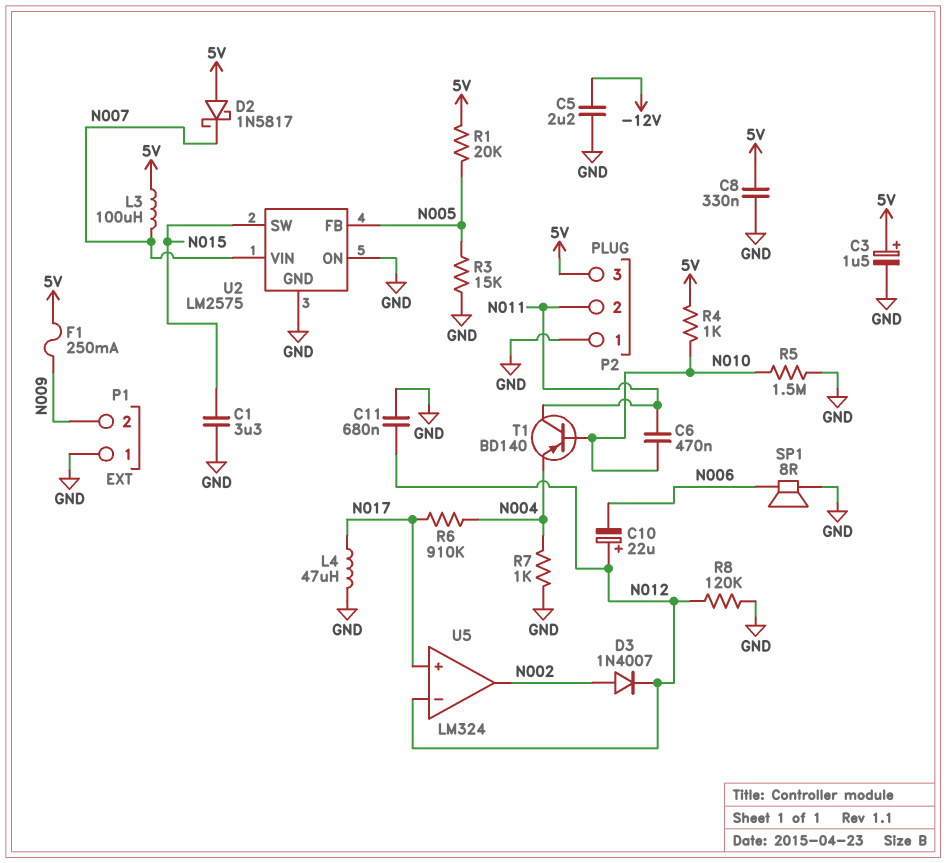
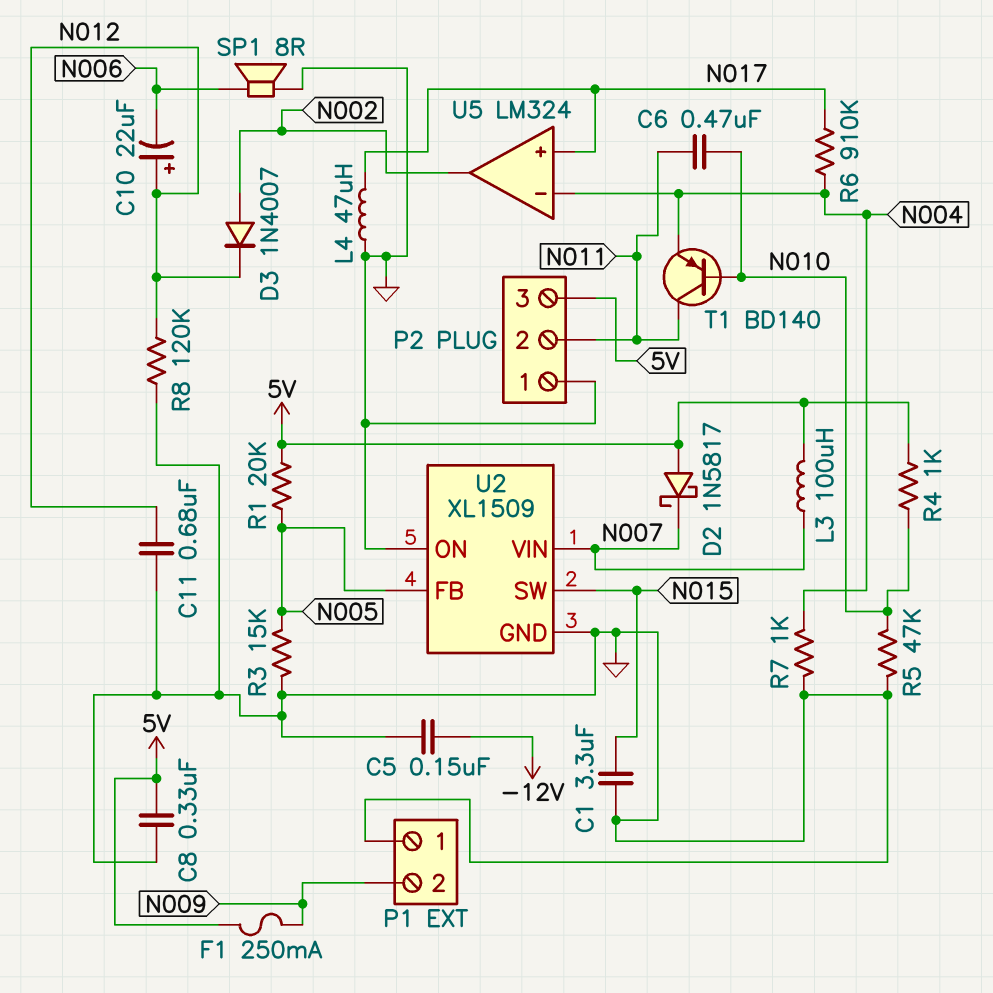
C3: 1.5uF (plus 5V, minus GND) -> none
C5: 2.2uF (-12V, GND) -> 150nF (-12V, GND)
R5: 1.5M (GND, N010) -> 47k (GND, N010)
U2: LM2575 -> XL1509
U5 pin in-: N012 -> N004

